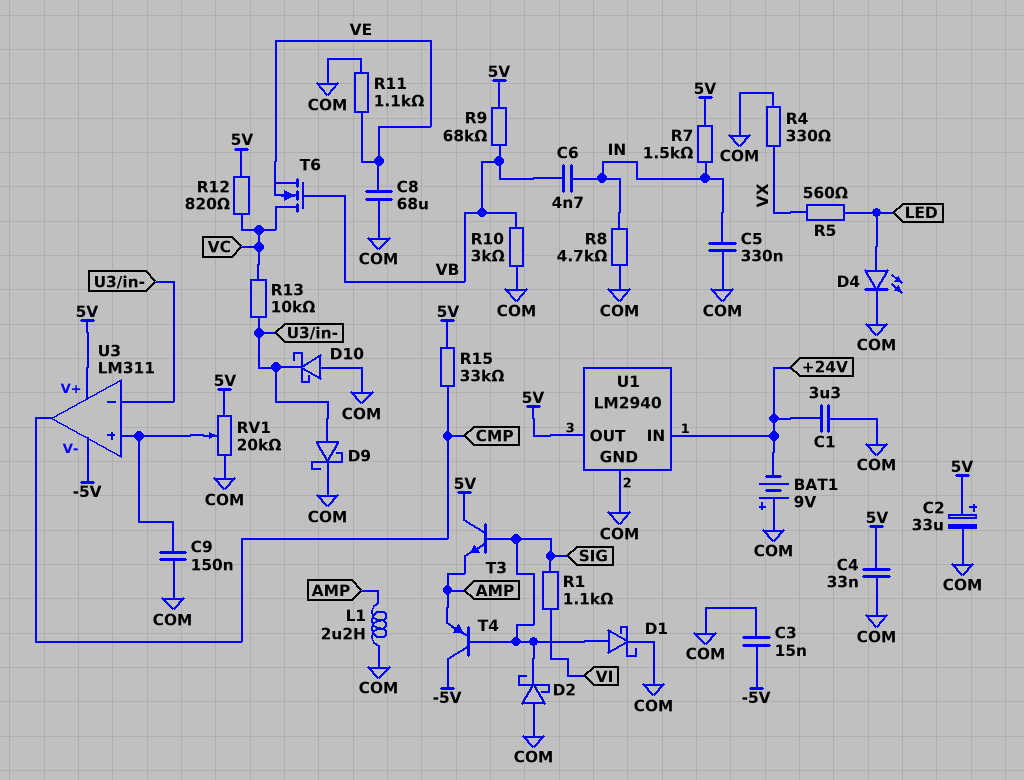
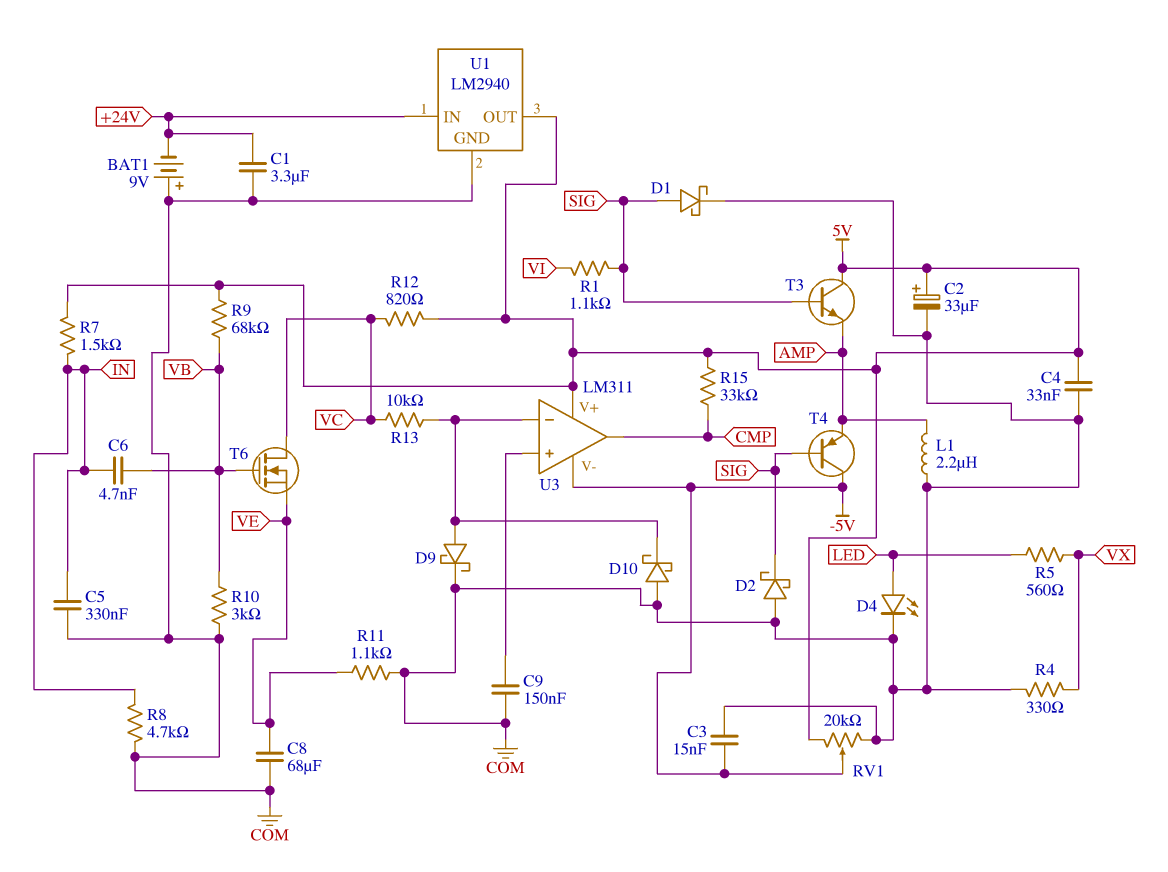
RV1: 20k (5V, COM, wiper U3/in+) -> 20k (5V, COM, wiper -5V)

